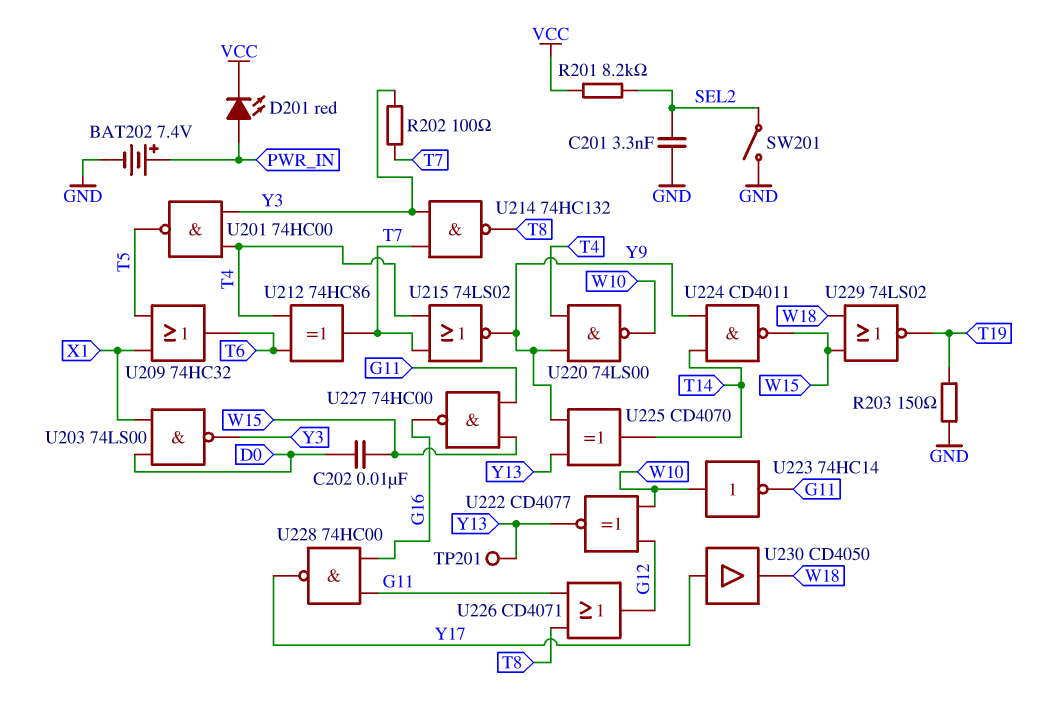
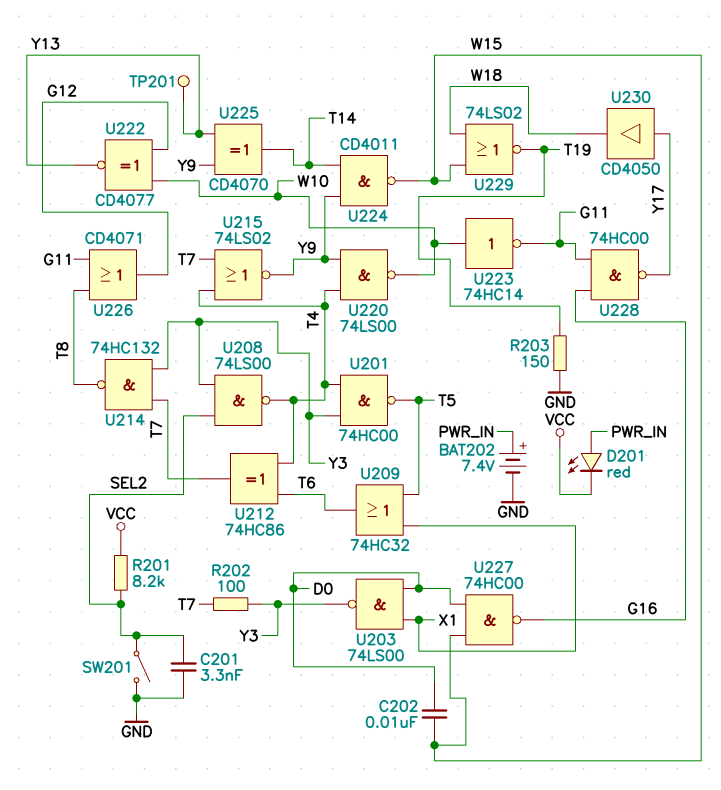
U208: none -> NAND 74LS00 (in SEL2, in Y3, out T4)
U227: NAND 74HC00 (in G11, in W15, out G16) -> NAND 74HC00 (in D0, in W15, out G16)

